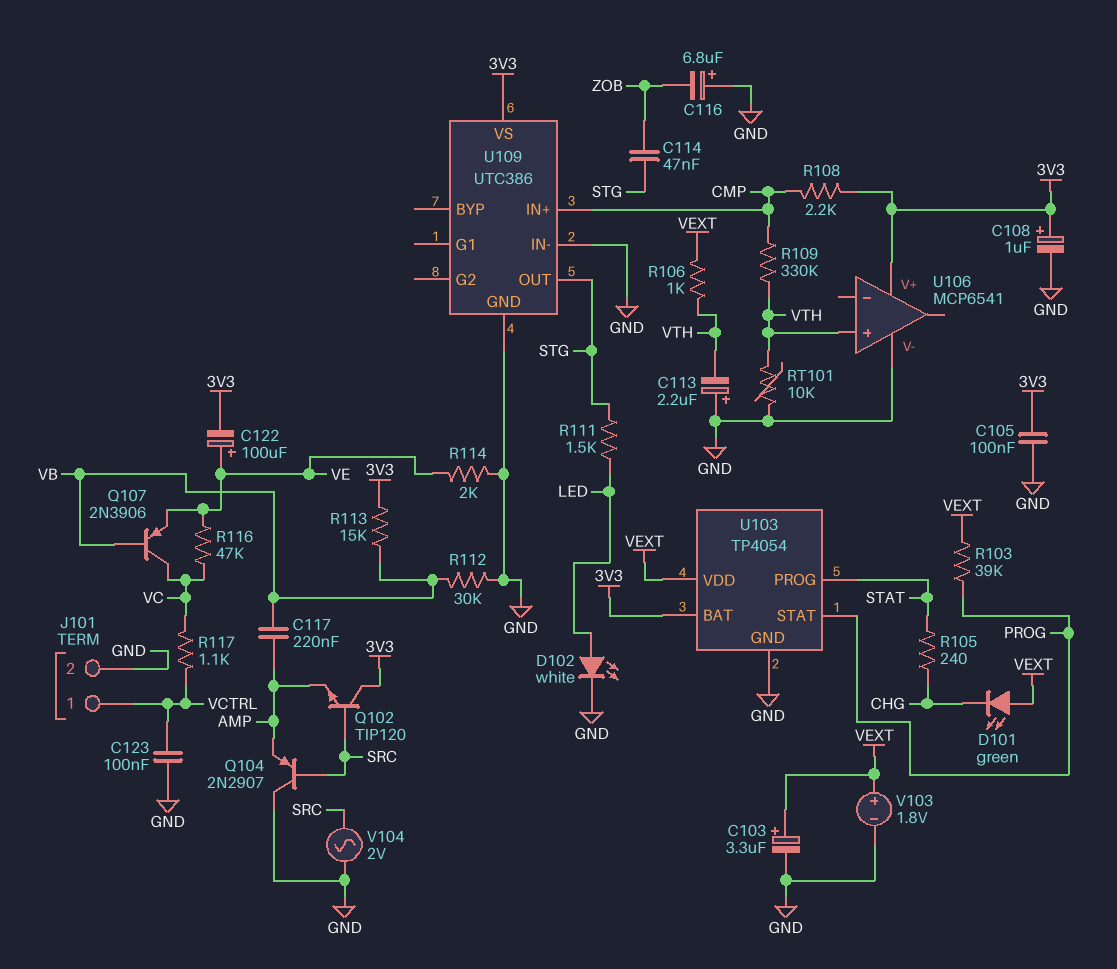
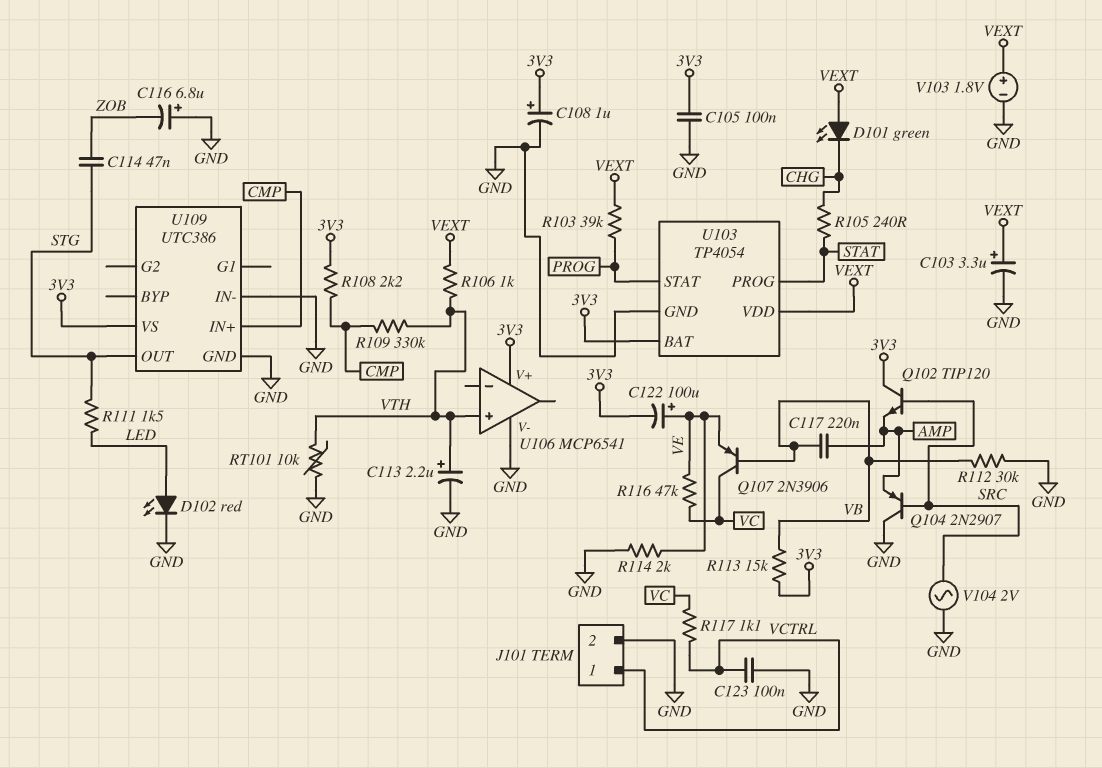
C113: 2.2uF (plus GND, minus VTH) -> 2.2uF (plus VTH, minus GND)
D102: LED white (A LED, K GND) -> LED red (A LED, K GND)

